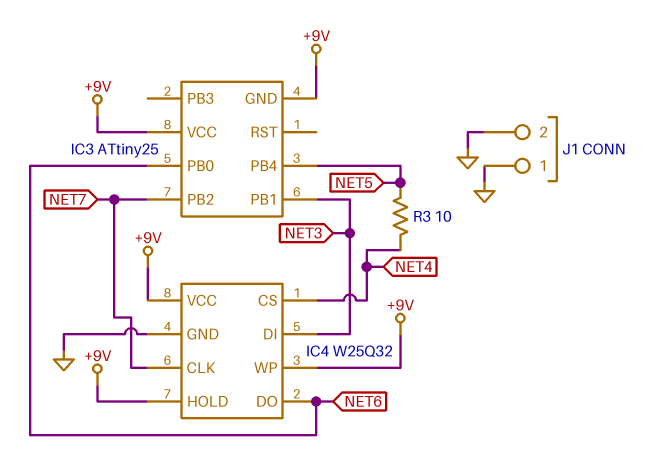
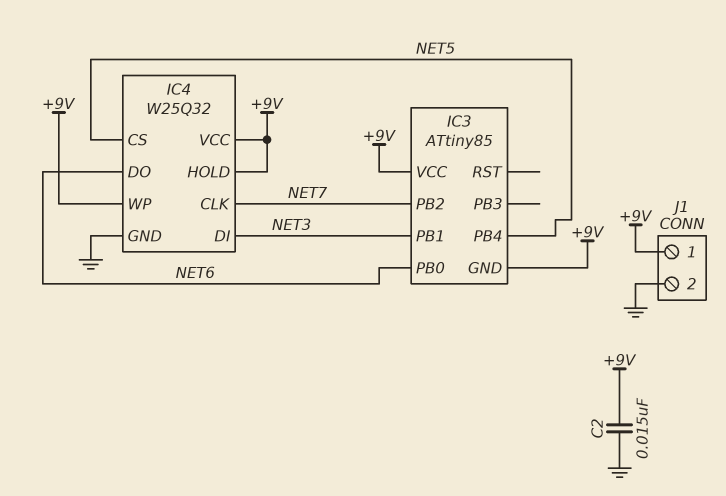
C2: none -> 15nF (+9V, GND)
IC3: ATtiny25 -> ATtiny85
IC4 pin CS: NET4 -> NET5
J1 pin 1: GND -> +9V
R3: 10 (NET4, NET5) -> none

